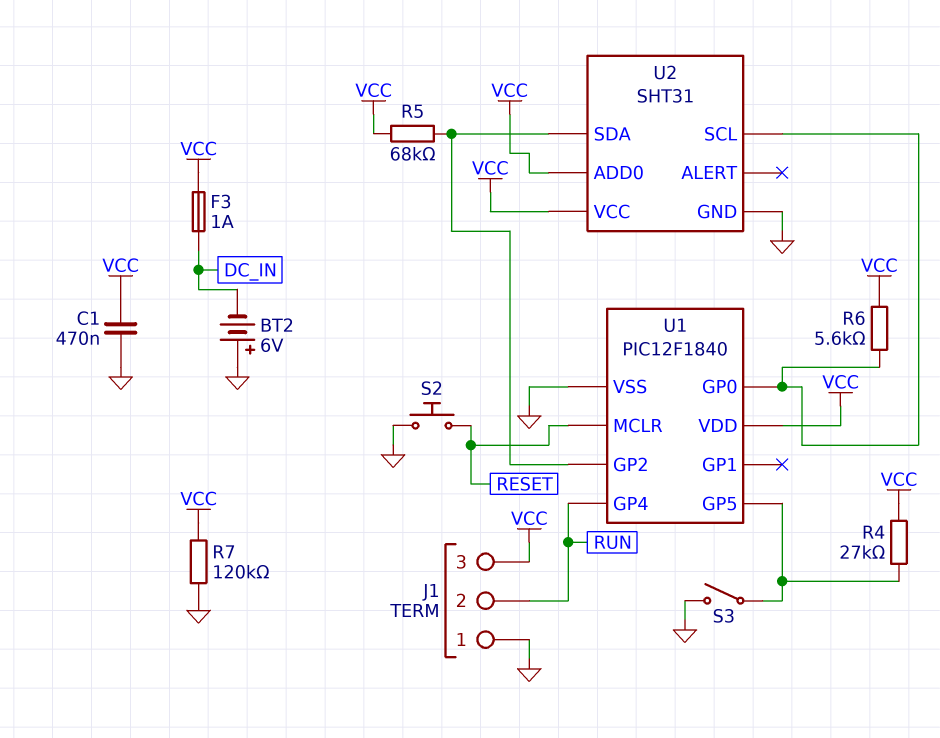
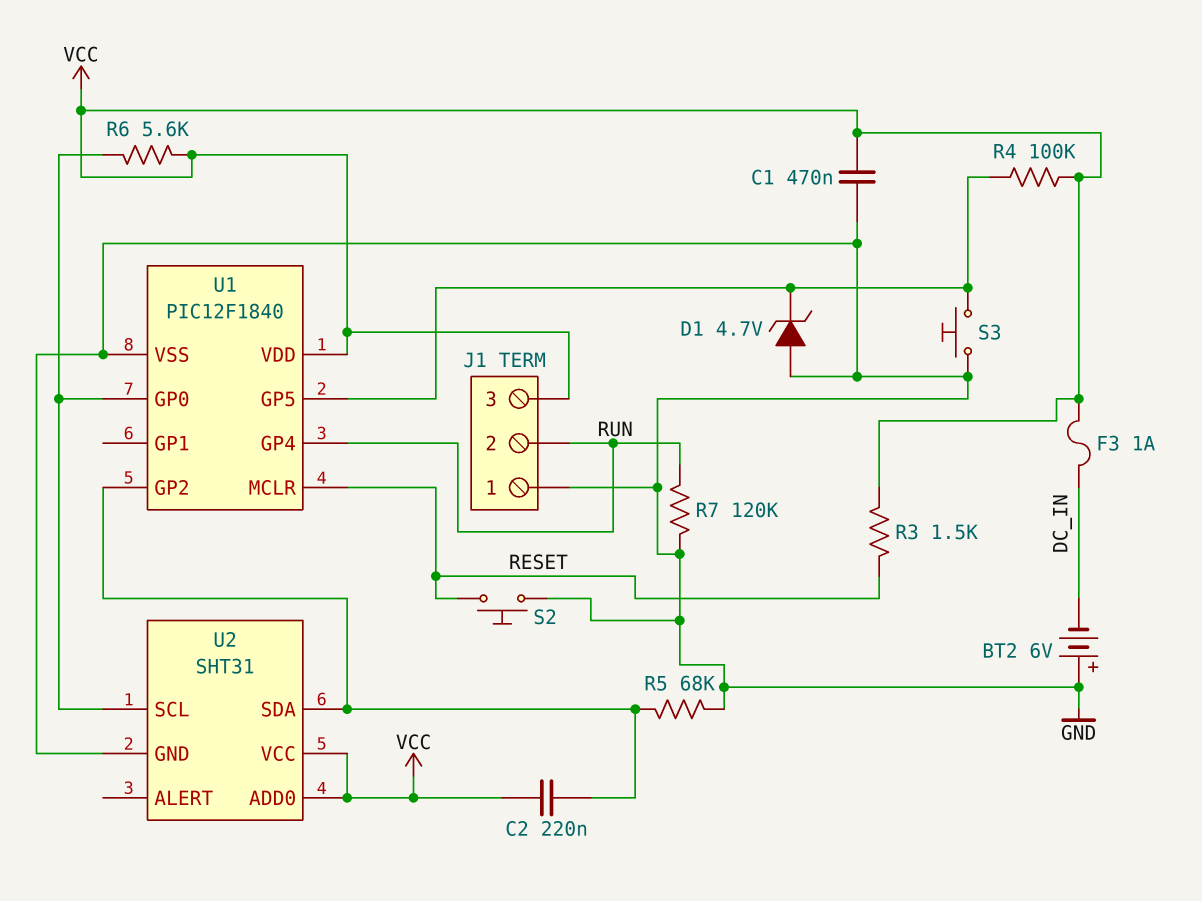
C2: none -> 220nF (U1/GP2, VCC)
D1: none -> zener 4.7V (A GND, K U1/GP5)
R3: none -> 1.5k (RESET, VCC)
R4: 27k (U1/GP5, VCC) -> 100k (U1/GP5, VCC)
R5: 68k (U1/GP2, VCC) -> 68k (GND, U1/GP2)
R7: 120k (GND, VCC) -> 120k (GND, RUN)
S3: switch (GND, U1/GP5) -> button (GND, U1/GP5)

